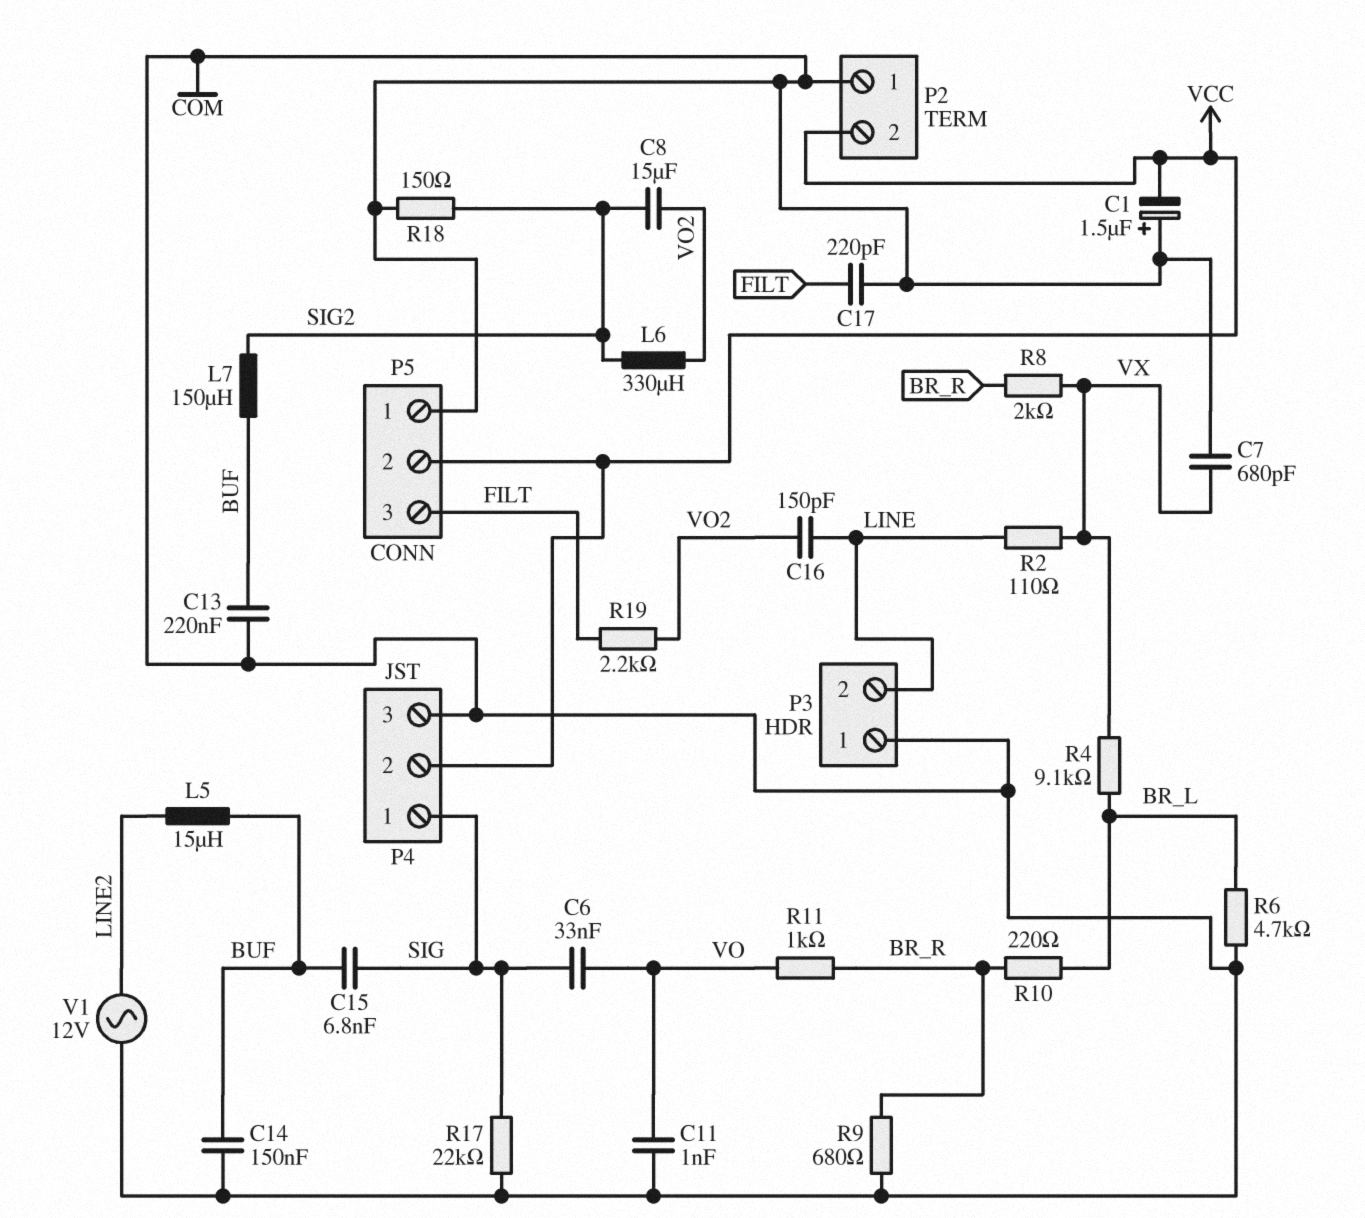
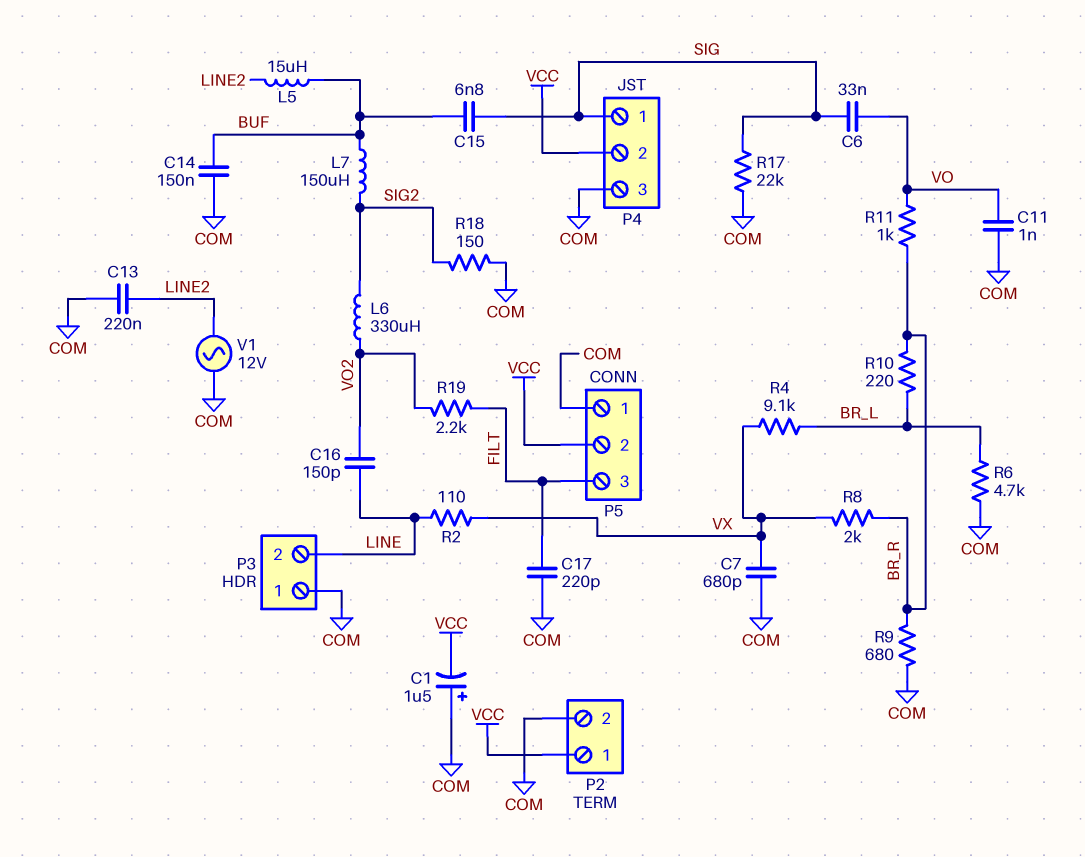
C8: 15uF (SIG2, VO2) -> none
C13: 220nF (BUF, COM) -> 220nF (COM, LINE2)
P2 pin 1: COM -> VCC
P2 pin 2: VCC -> COM

